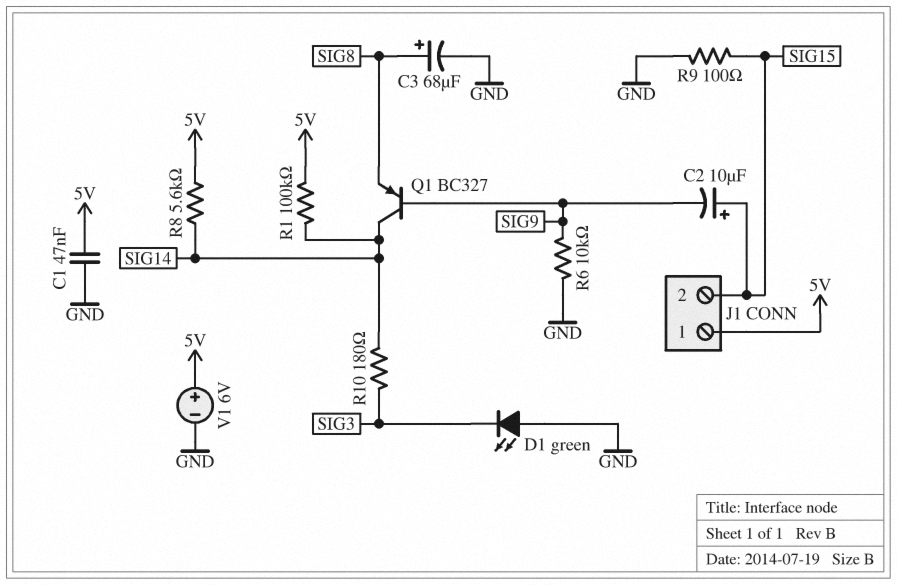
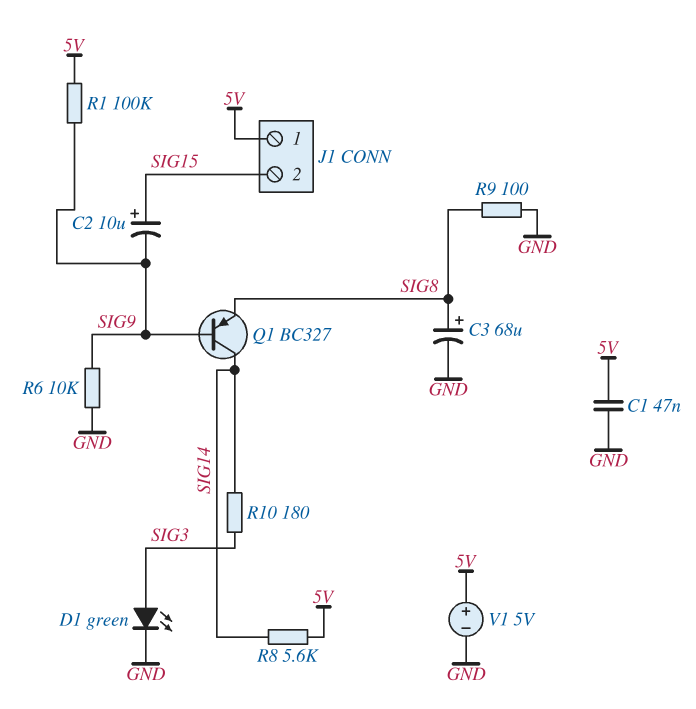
D1: LED green (A GND, K SIG3) -> LED green (A SIG3, K GND)
R1: 100k (5V, SIG14) -> 100k (5V, SIG9)
R9: 100 (GND, SIG15) -> 100 (GND, SIG8)
V1: 6V (plus 5V, minus GND) -> 5V (plus 5V, minus GND)

